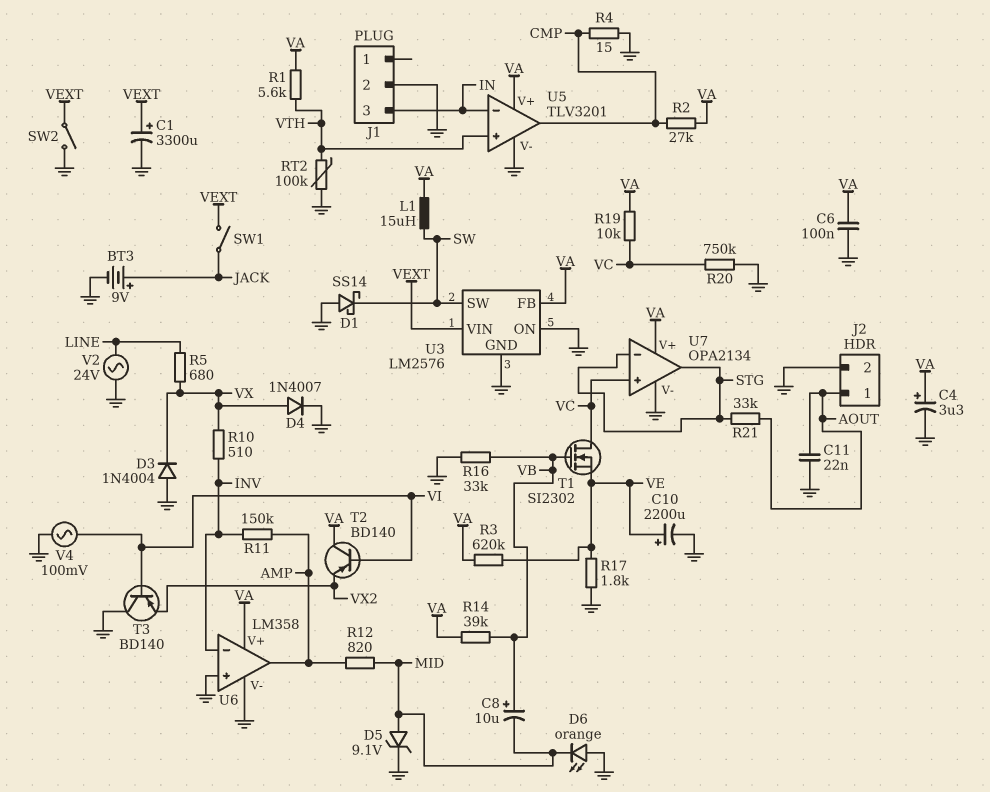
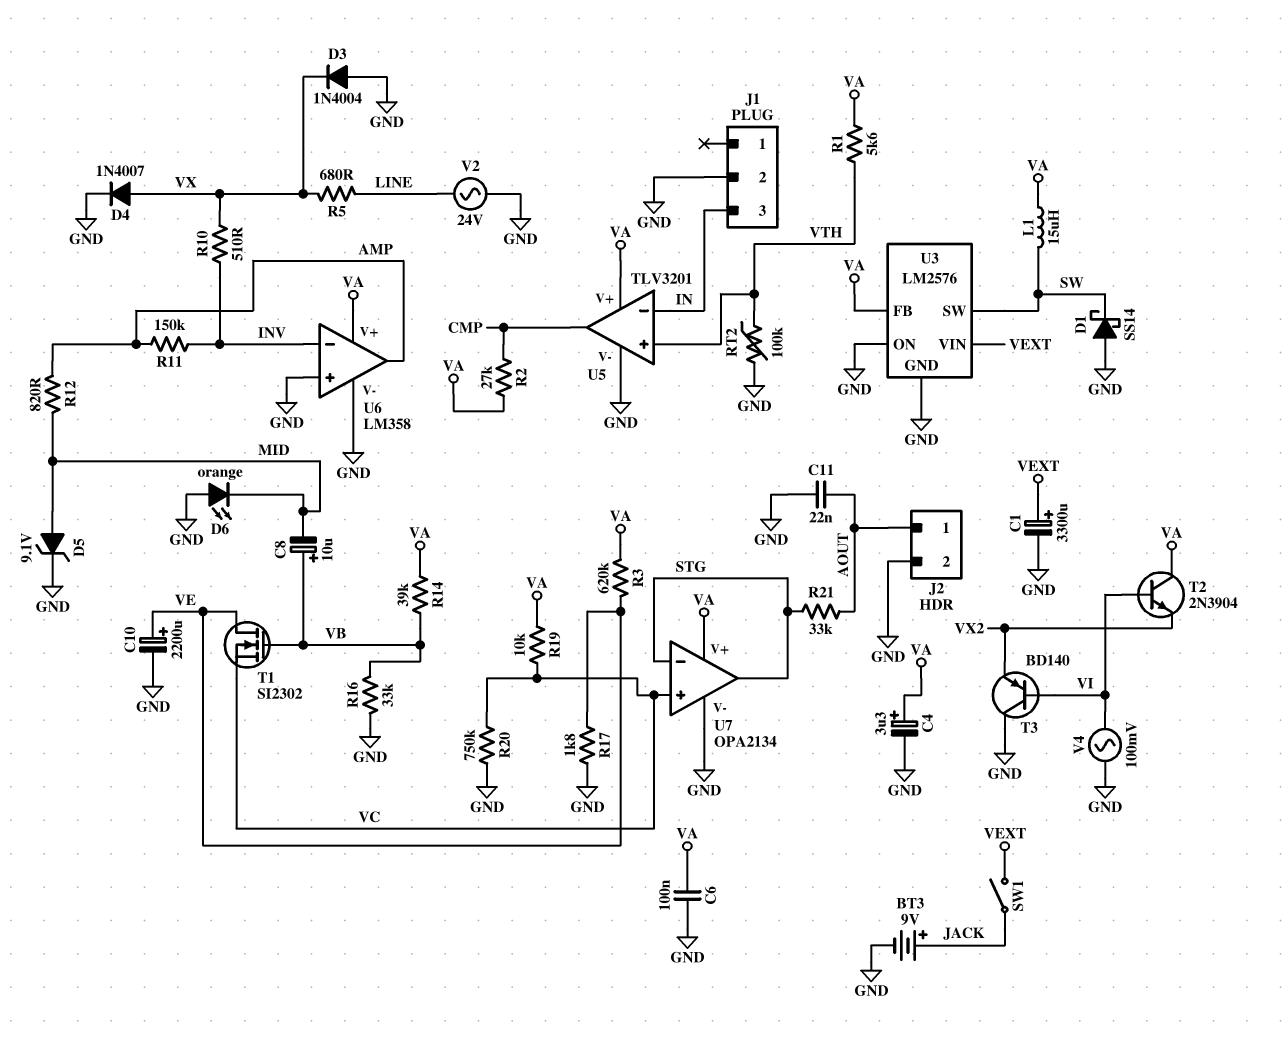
R4: 15 (CMP, GND) -> none
SW2: switch (GND, VEXT) -> none
T1: NMOS SI2302 (G VB, D VC, S VE) -> NMOS SI2302 (G VB, D VE, S VC)
T2: PNP BD140 (B VI, C VA, E VX2) -> NPN 2N3904 (B VI, C VA, E VX2)

